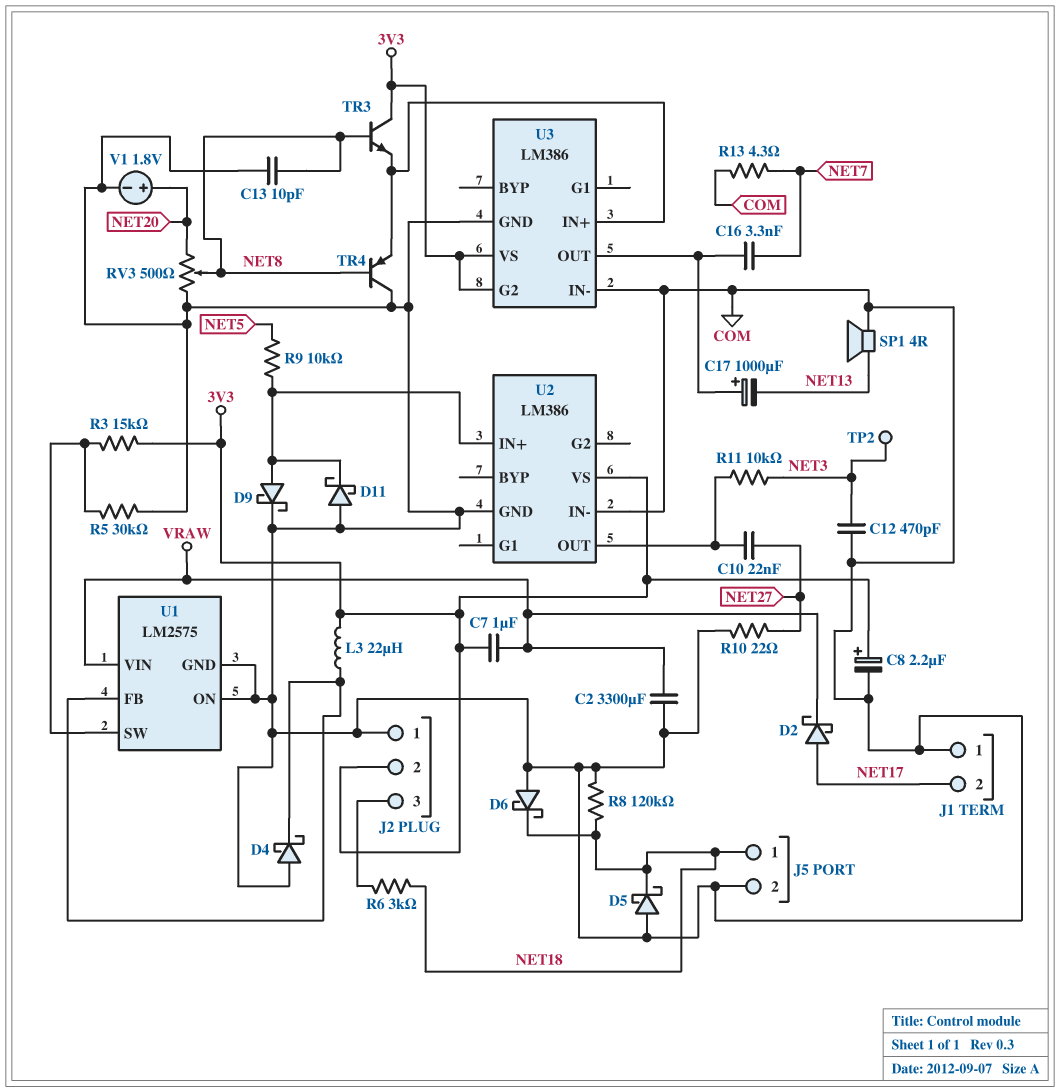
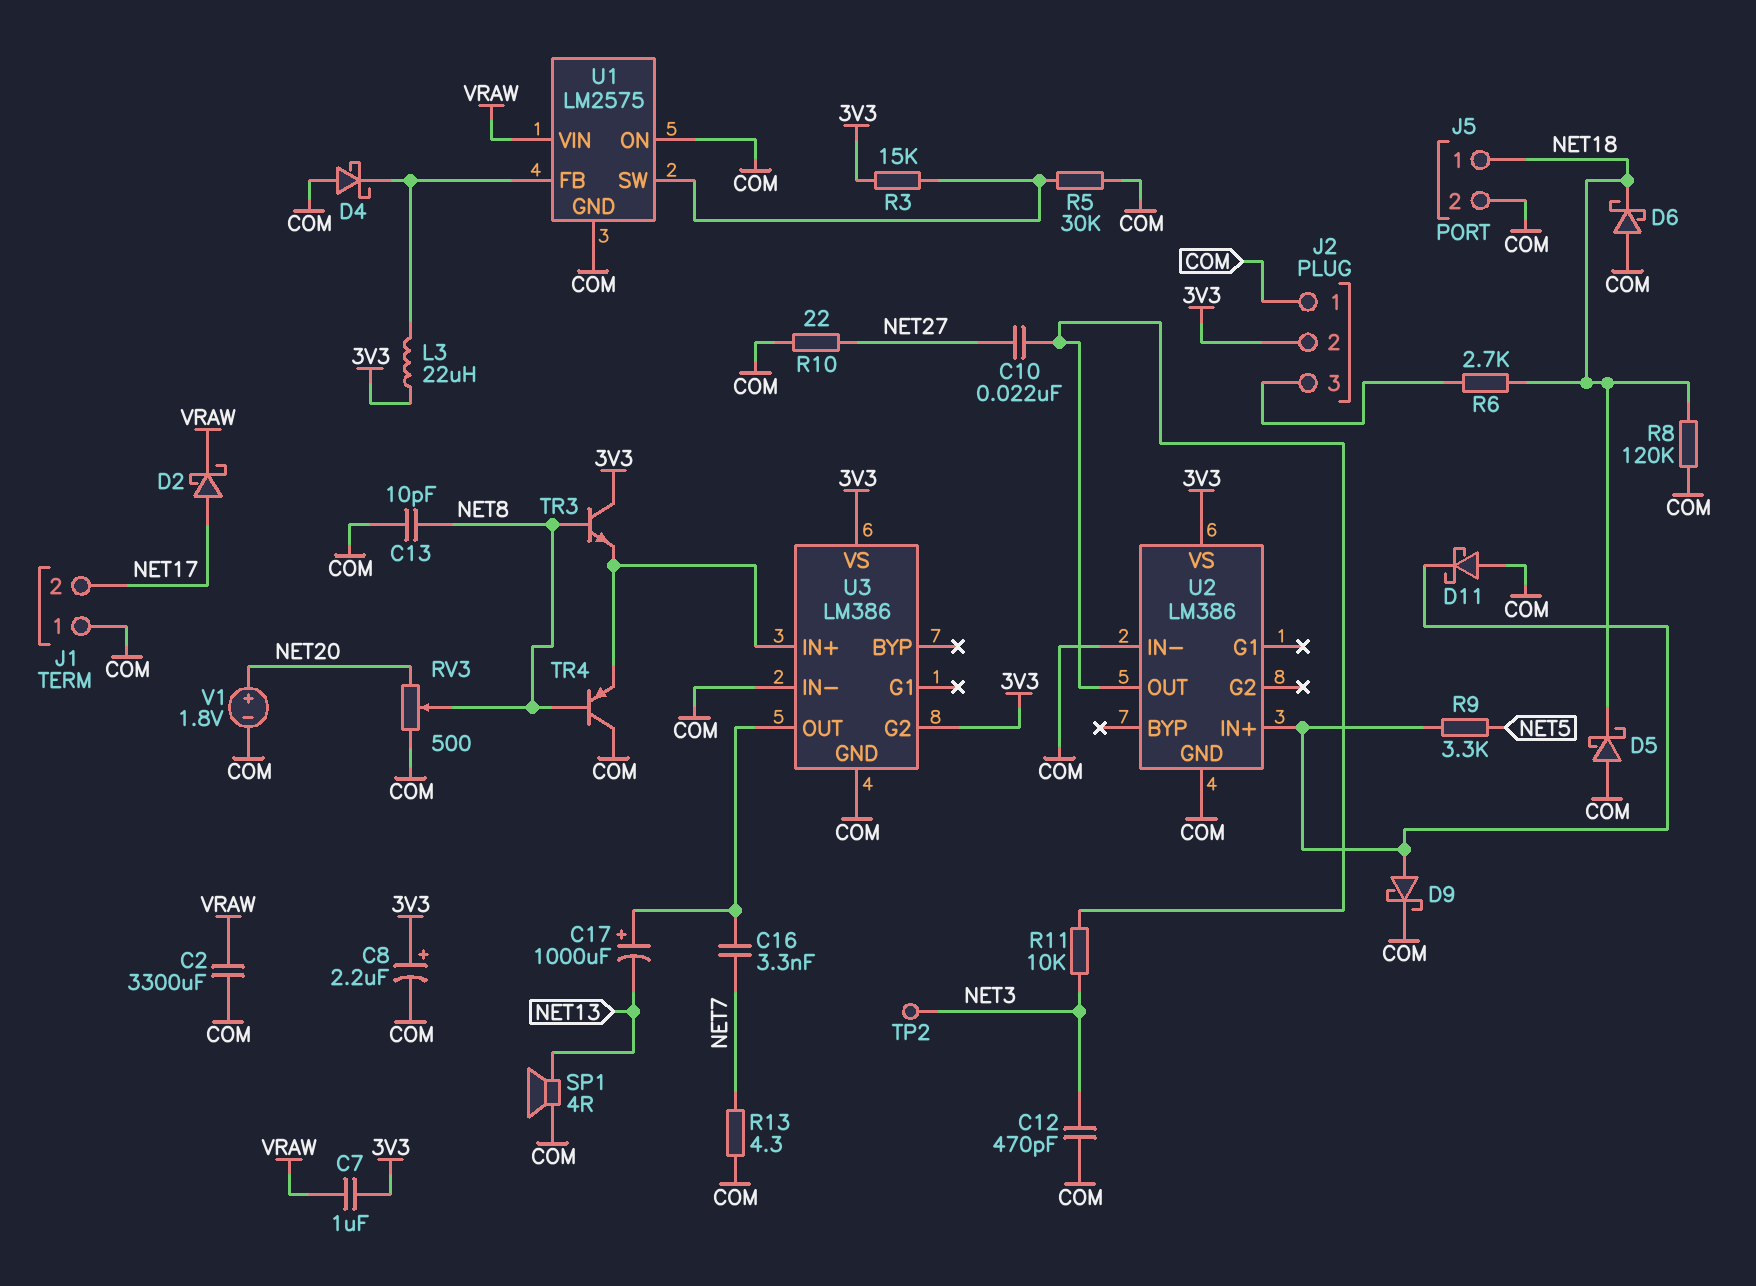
R6: 3k (J2/3, NET18) -> 2.7k (J2/3, NET18)
R9: 10k (NET5, U2/IN+) -> 3.3k (NET5, U2/IN+)

